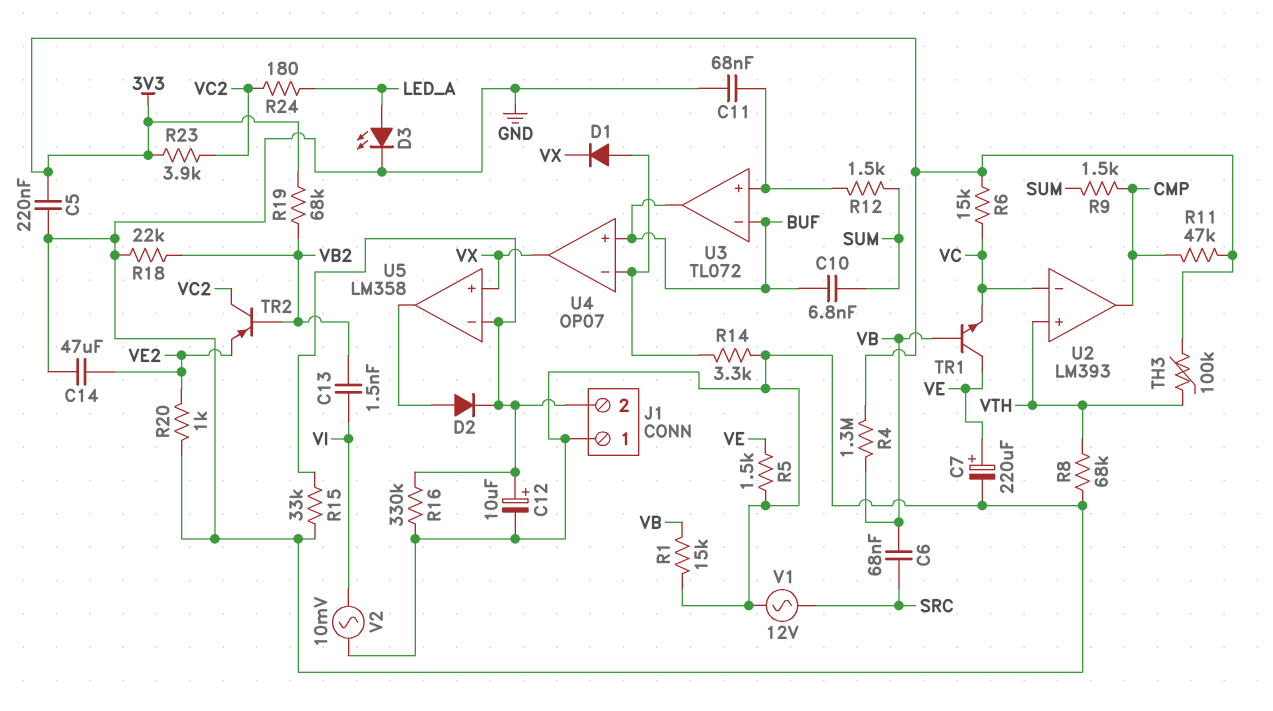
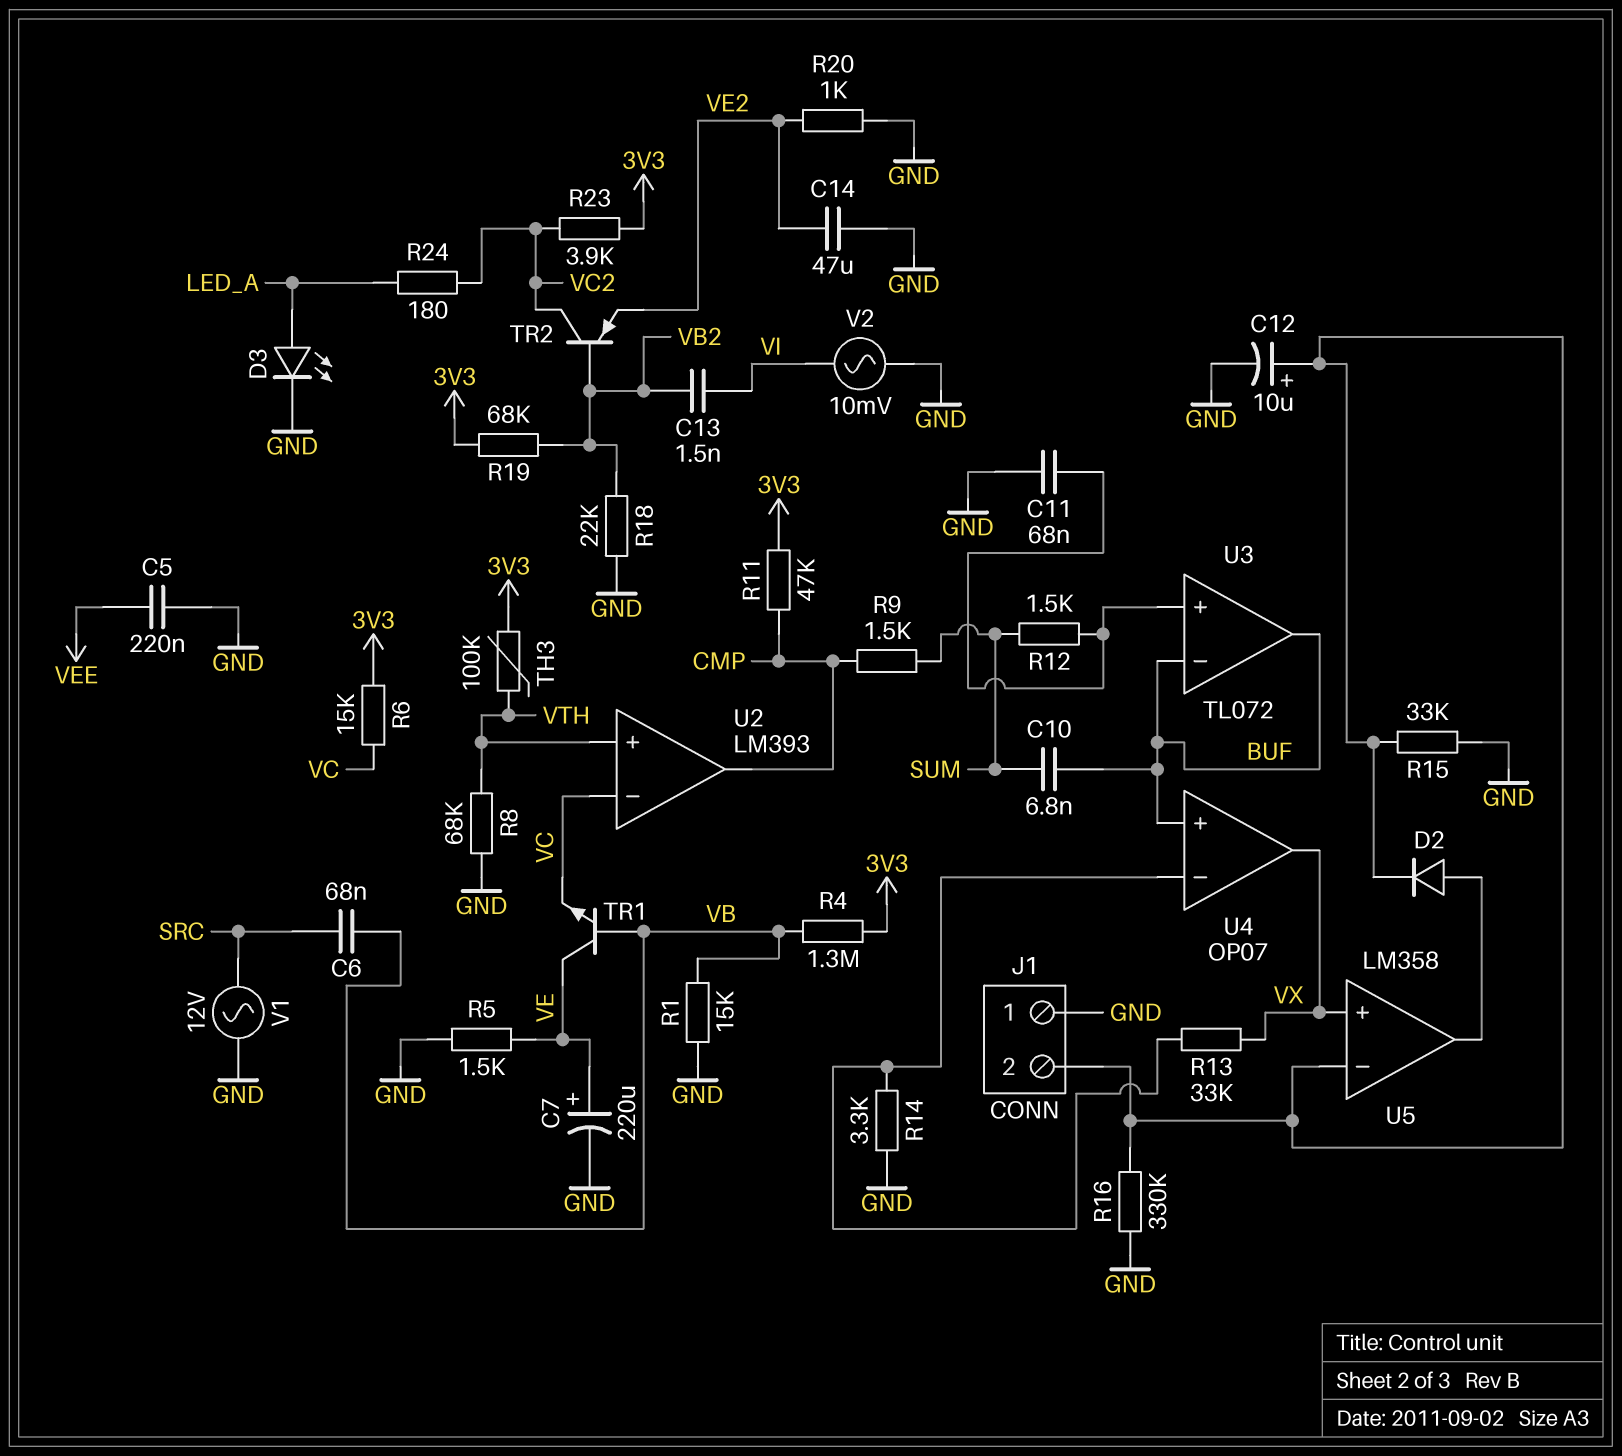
C5: 220nF (3V3, GND) -> 220nF (GND, VEE)
D1: diode (A U4/in-, K VX) -> none
R13: none -> 33k (U4/in-, VX)

